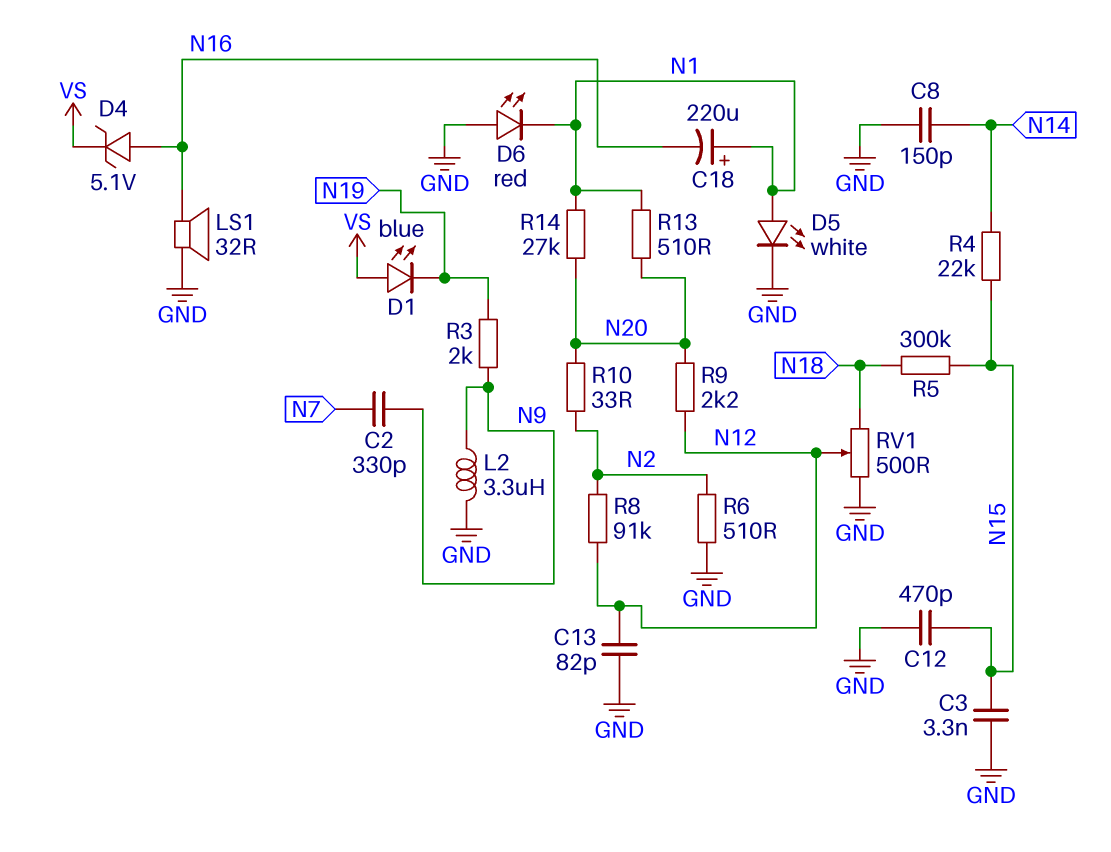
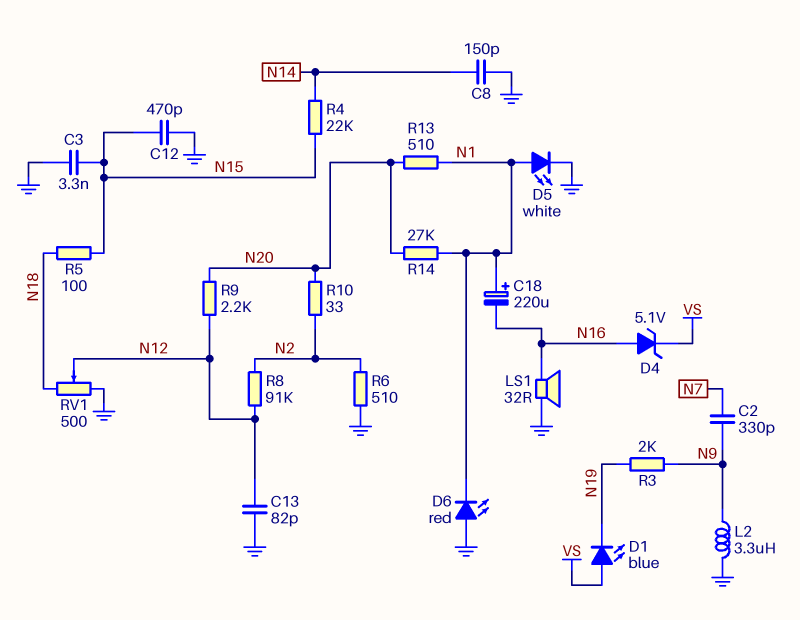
R5: 300k (N15, N18) -> 100 (N15, N18)

